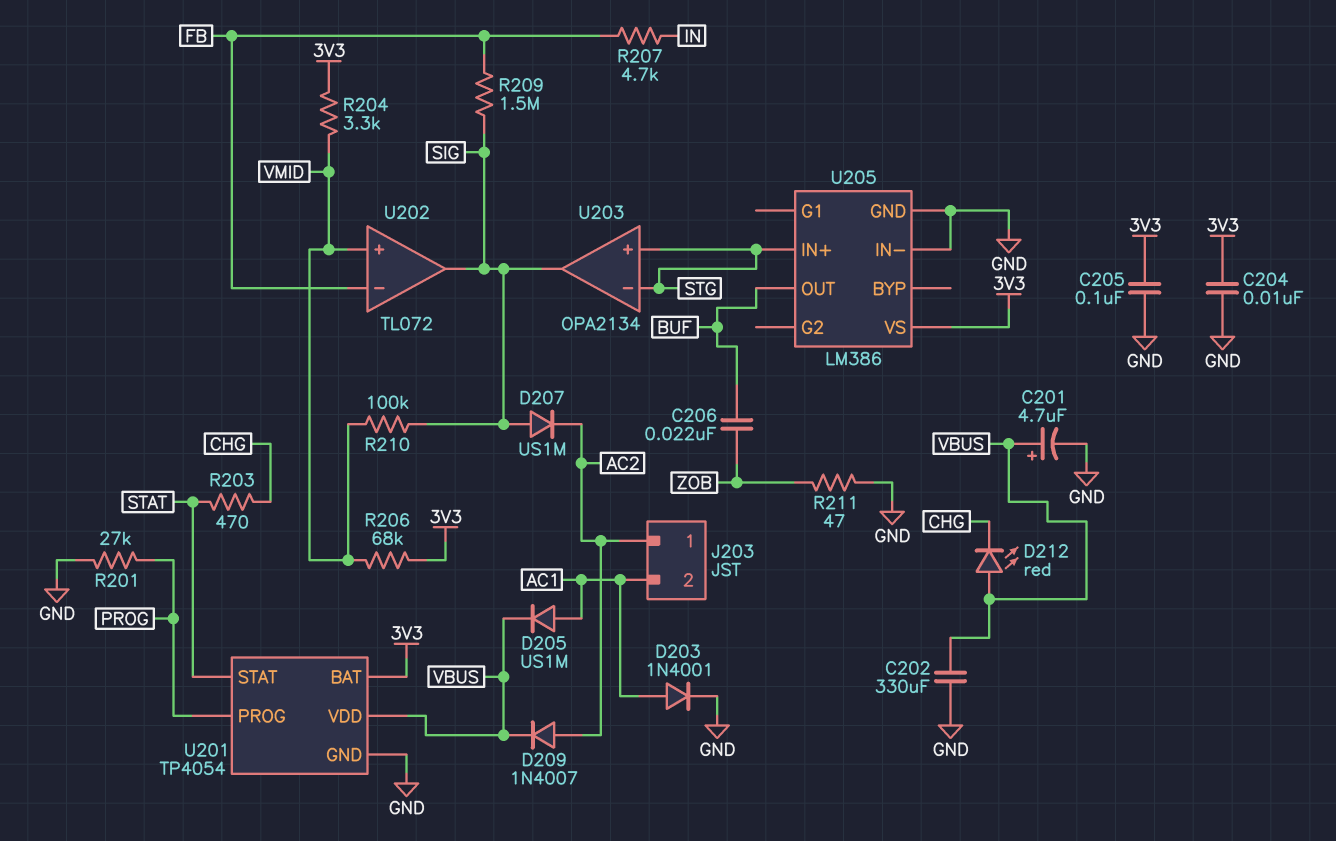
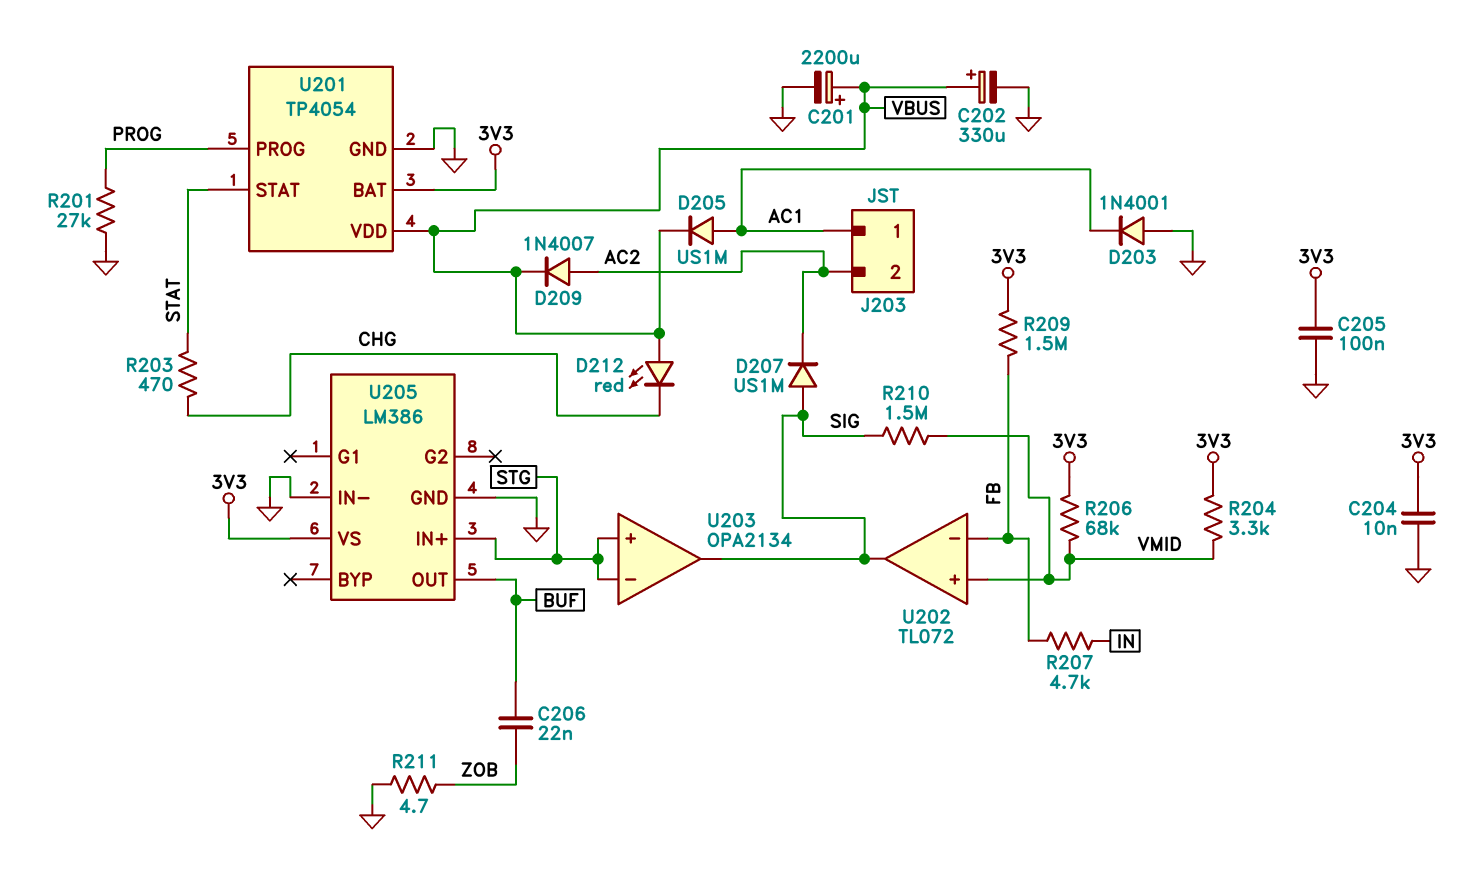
C201: 4.7uF (plus VBUS, minus GND) -> 2200uF (plus VBUS, minus GND)
C202: 330uF (GND, VBUS) -> 330uF (plus VBUS, minus GND)
D203: diode 1N4001 (A AC1, K GND) -> diode 1N4001 (A GND, K AC1)
J203 pin 1: AC2 -> AC1
J203 pin 2: AC1 -> AC2
R209: 1.5M (FB, SIG) -> 1.5M (3V3, FB)
R210: 100k (SIG, VMID) -> 1.5M (SIG, VMID)
R211: 47 (GND, ZOB) -> 4.7 (GND, ZOB)

